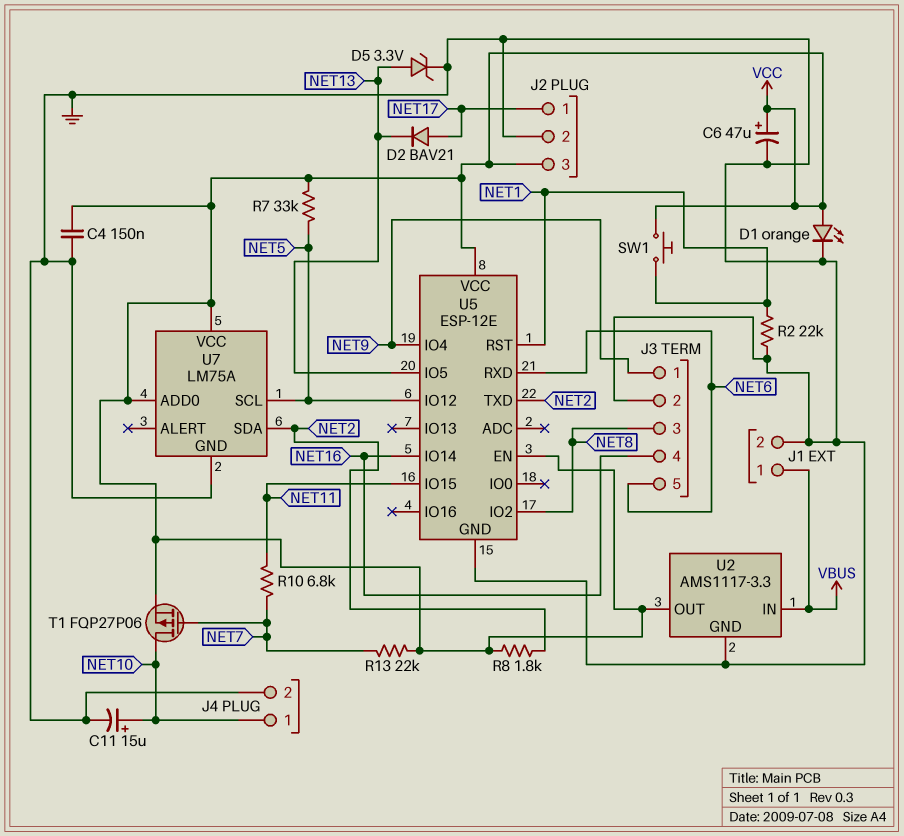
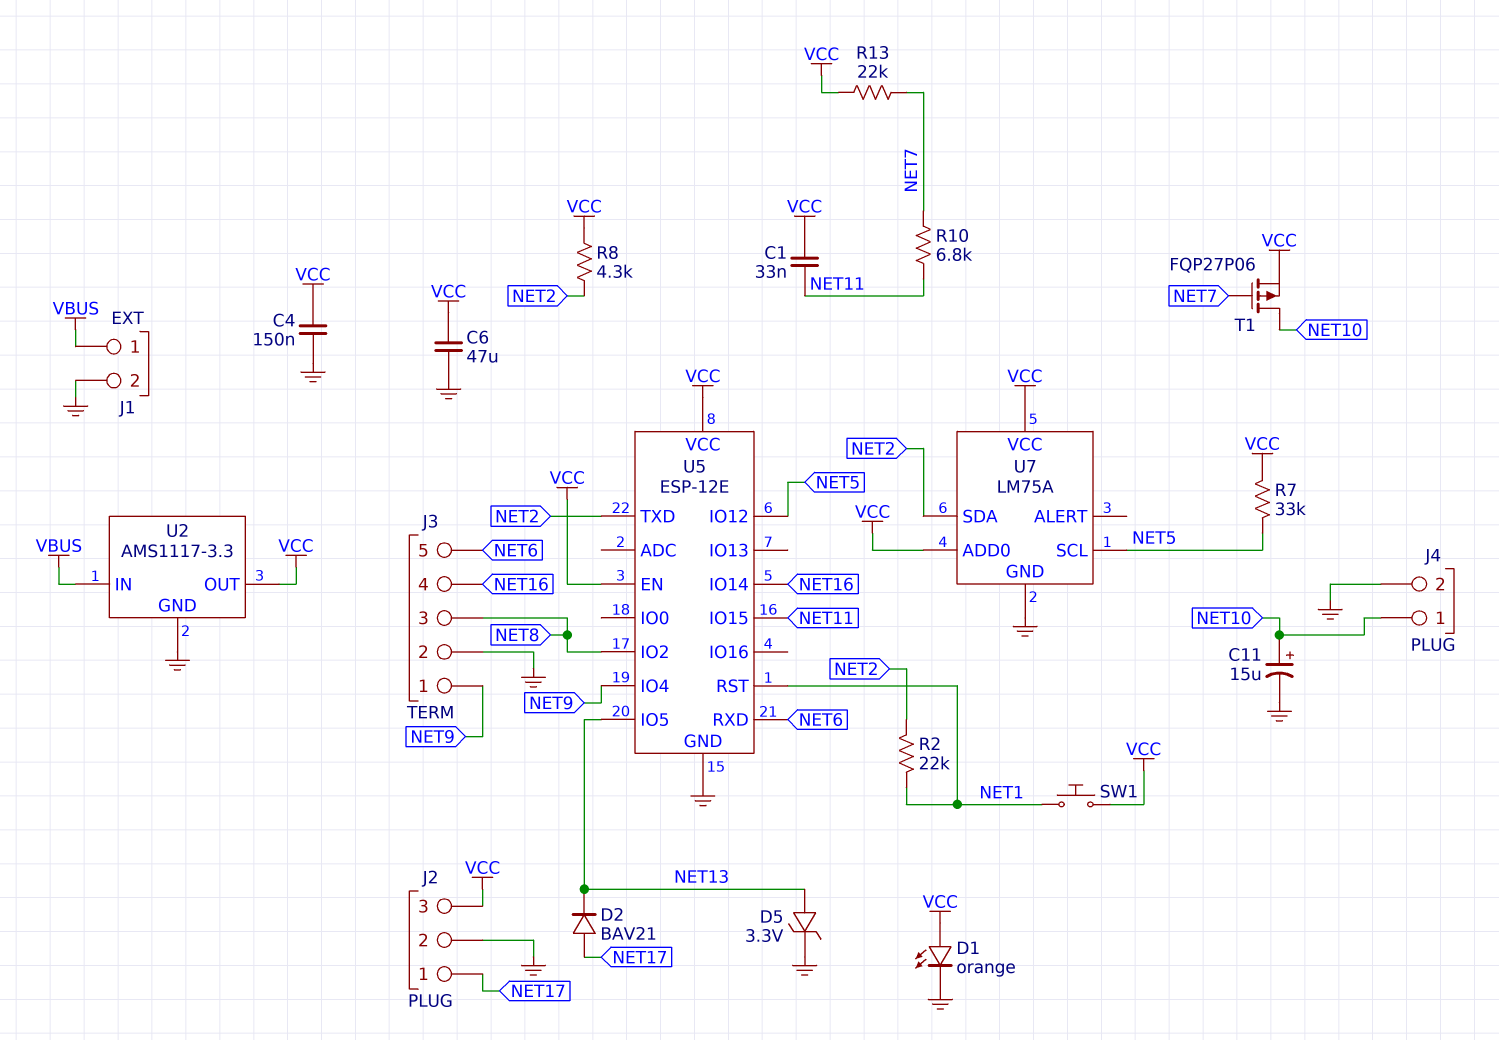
C1: none -> 33nF (NET11, VCC)
C6: 47uF (plus VCC, minus GND) -> 47uF (GND, VCC)
R2: 22k (GND, NET1) -> 22k (NET1, NET2)
R8: 1.8k (NET2, VCC) -> 4.3k (NET2, VCC)

